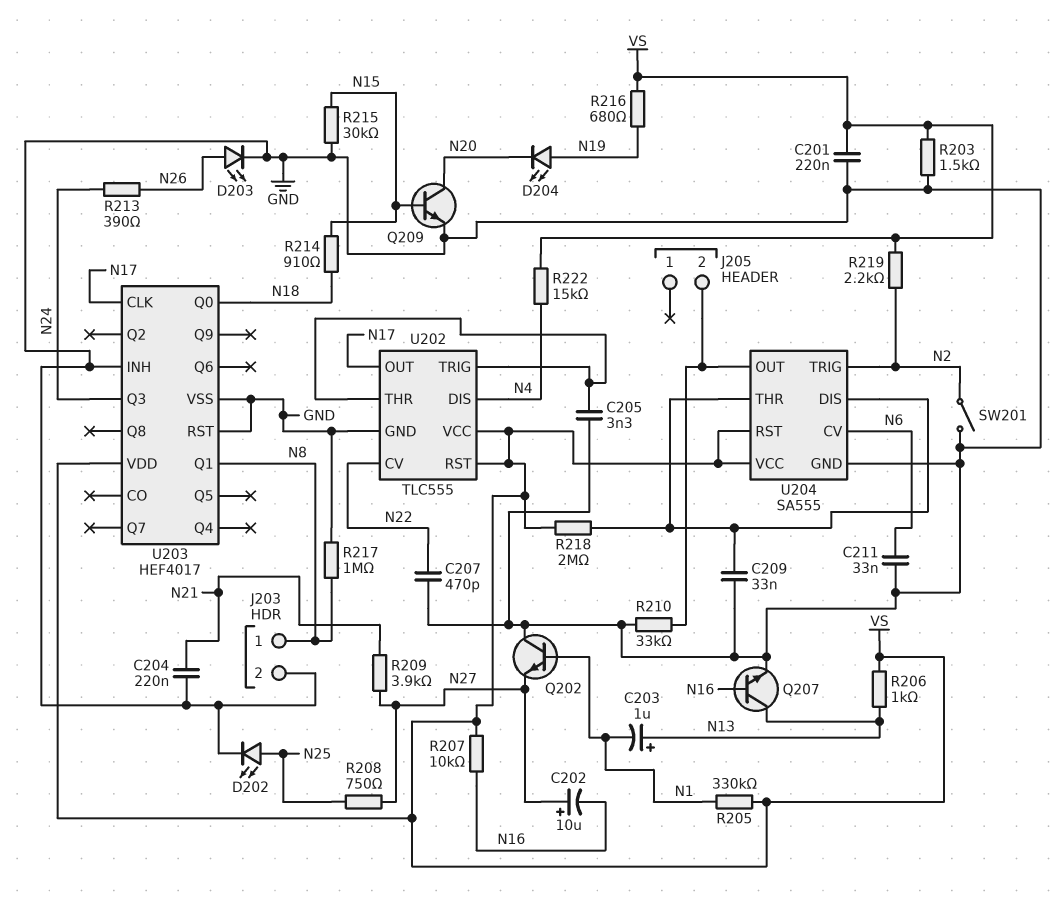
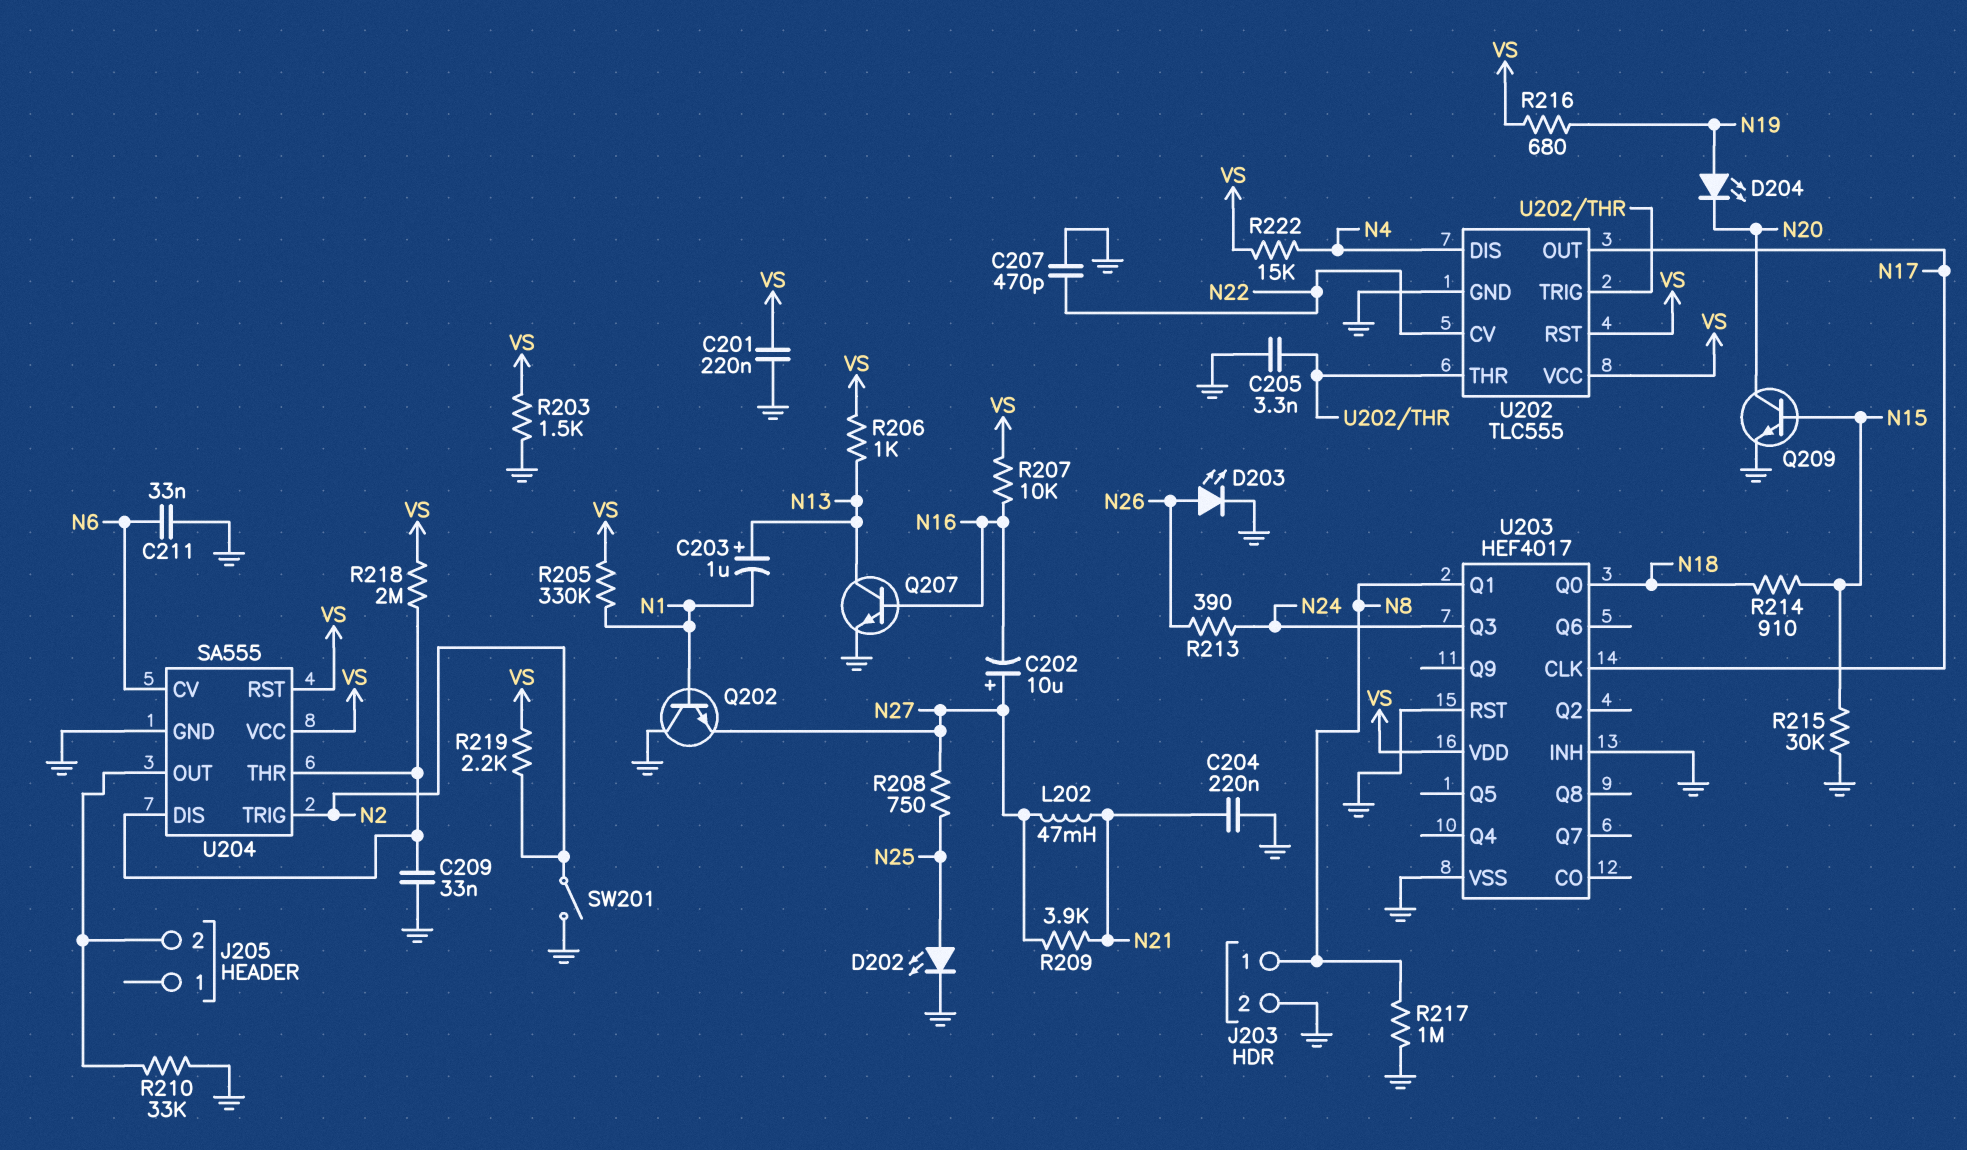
L202: none -> 47mH (N21, N27)

